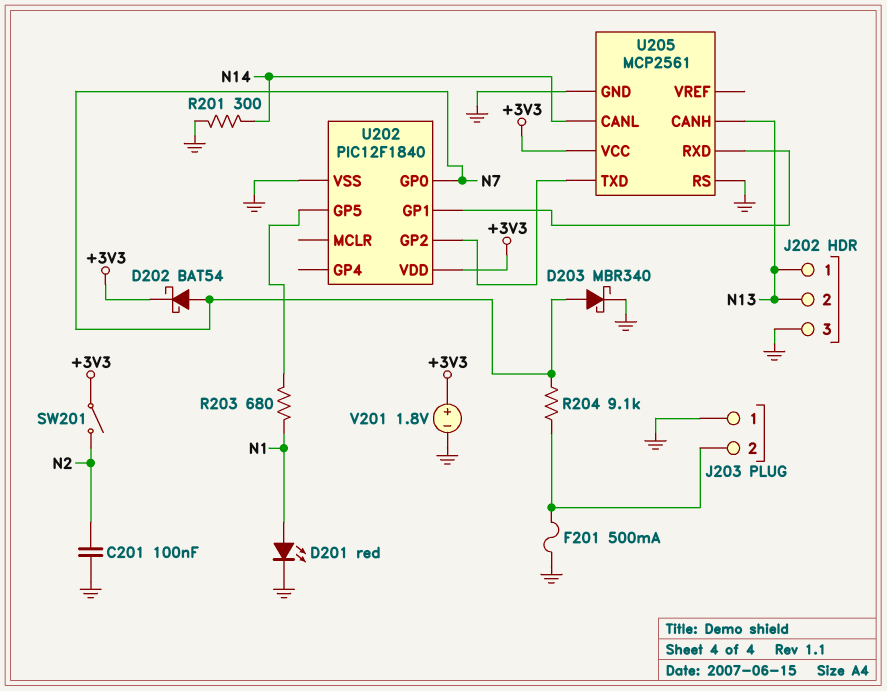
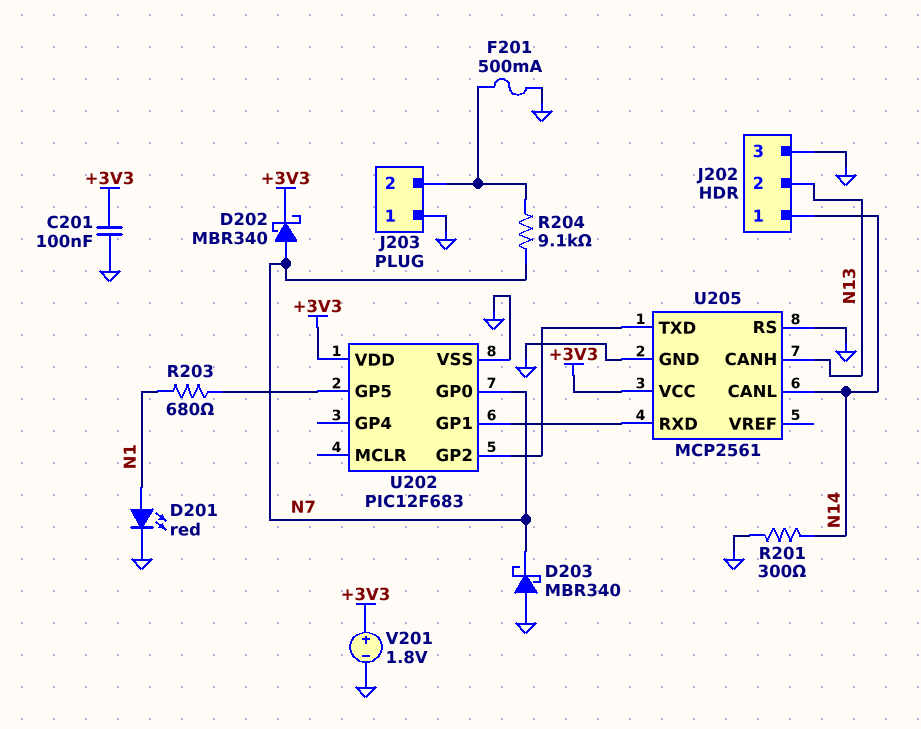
C201: 100nF (GND, N2) -> 100nF (+3V3, GND)
D202: schottky BAT54 (A N7, K +3V3) -> schottky MBR340 (A N7, K +3V3)
D203: schottky MBR340 (A N7, K GND) -> schottky MBR340 (A GND, K N7)
J202 pin 1: N13 -> N14
SW201: switch (+3V3, N2) -> none
U202: PIC12F1840 -> PIC12F683

